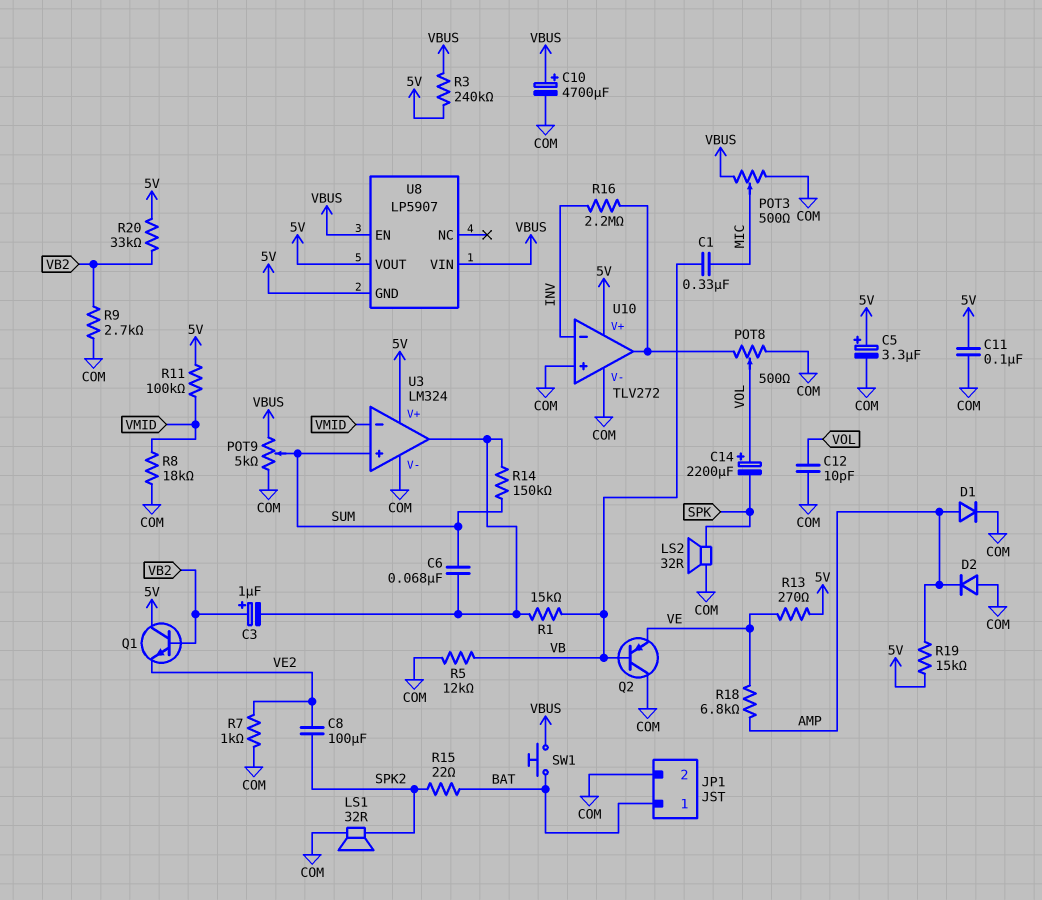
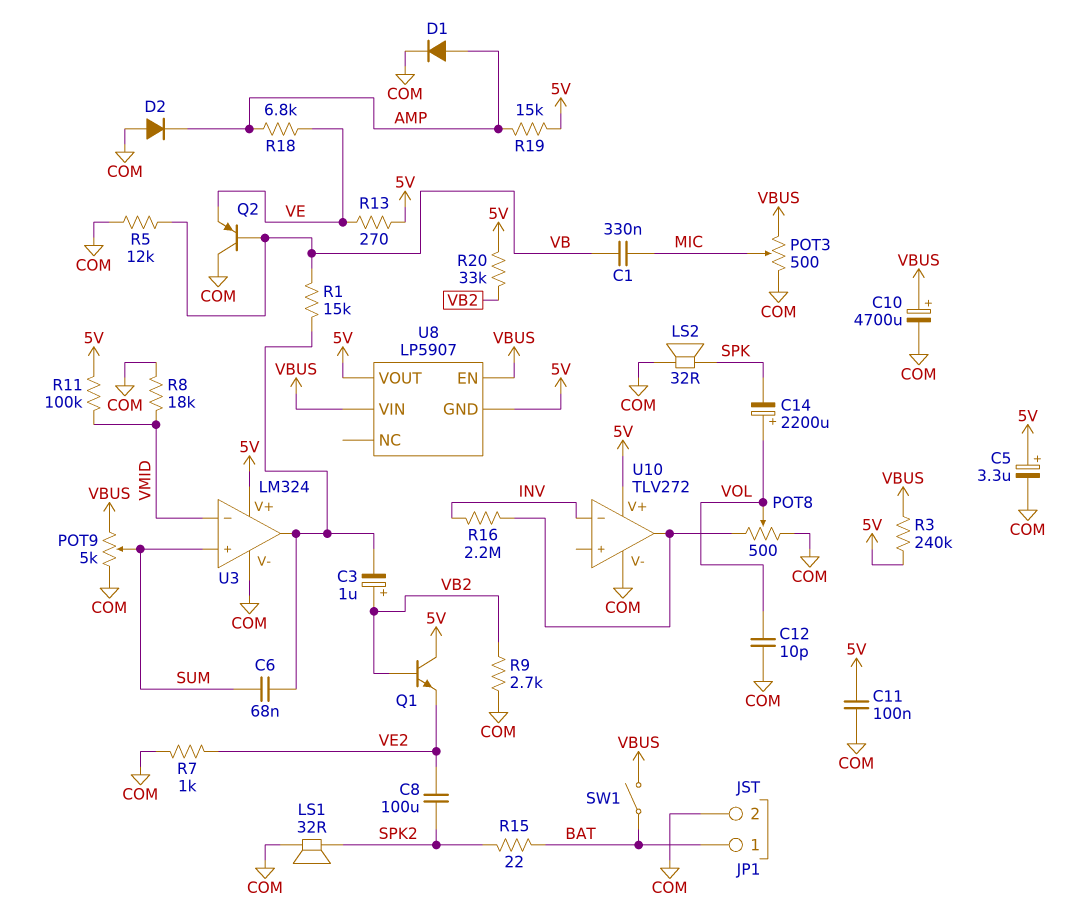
R14: 150k (SUM, U3/out) -> none
SW1: button (BAT, VBUS) -> switch (BAT, VBUS)
U10 pin in+: COM -> none

